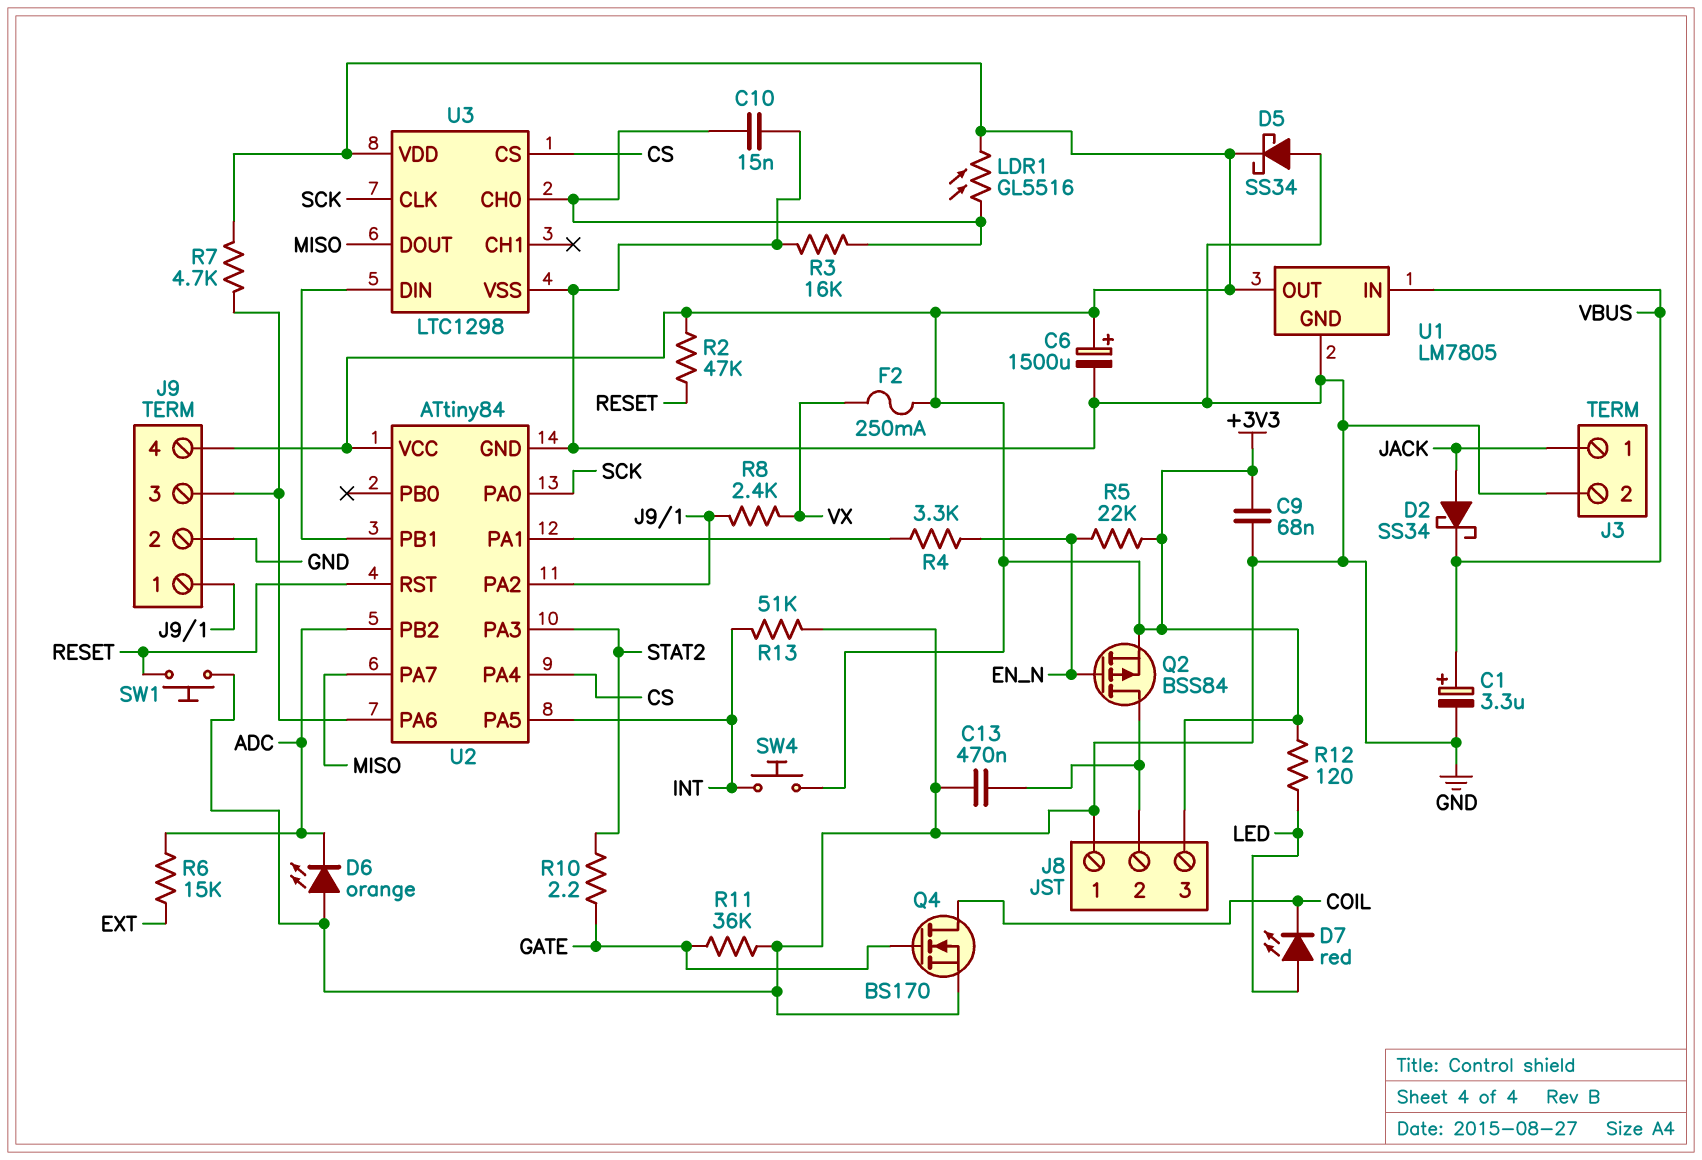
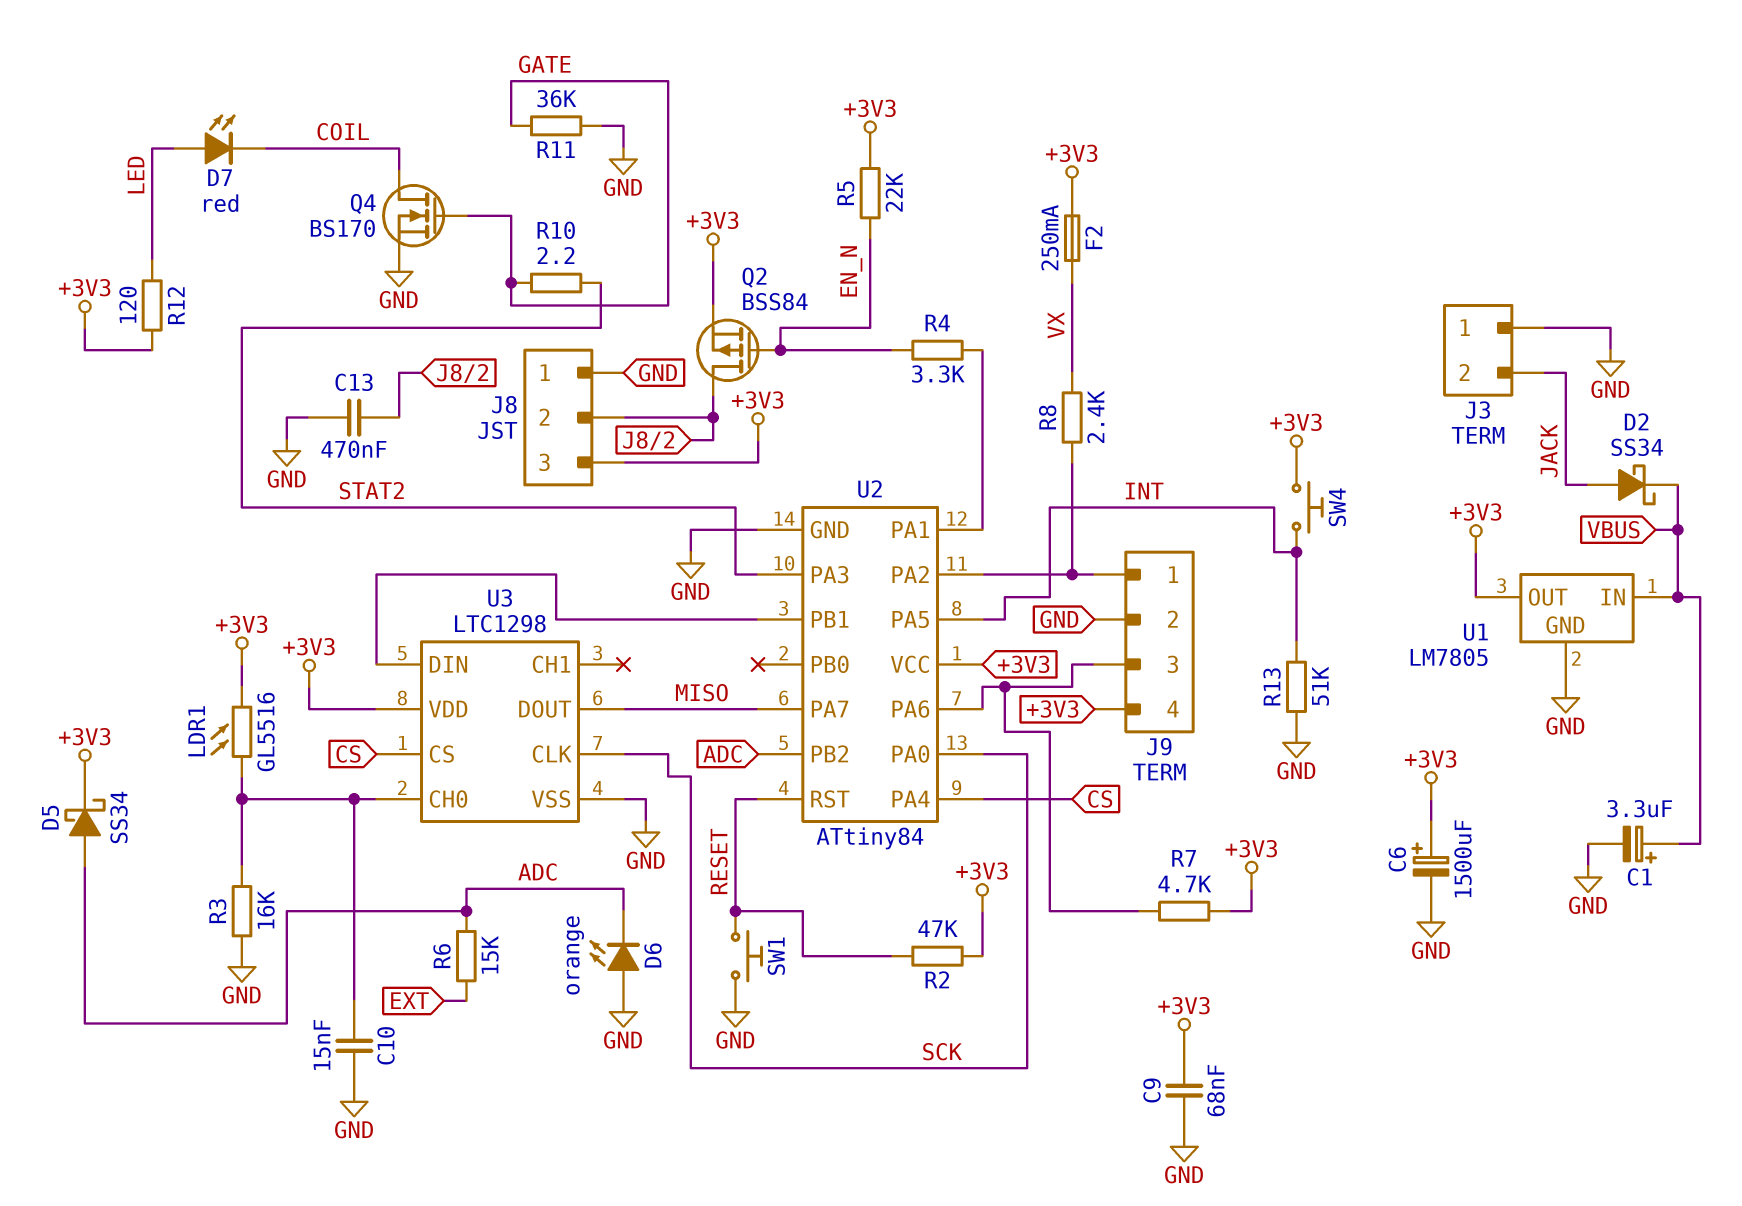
D5: schottky SS34 (A GND, K +3V3) -> schottky SS34 (A ADC, K +3V3)
J3 pin 1: JACK -> GND
J3 pin 2: GND -> JACK

